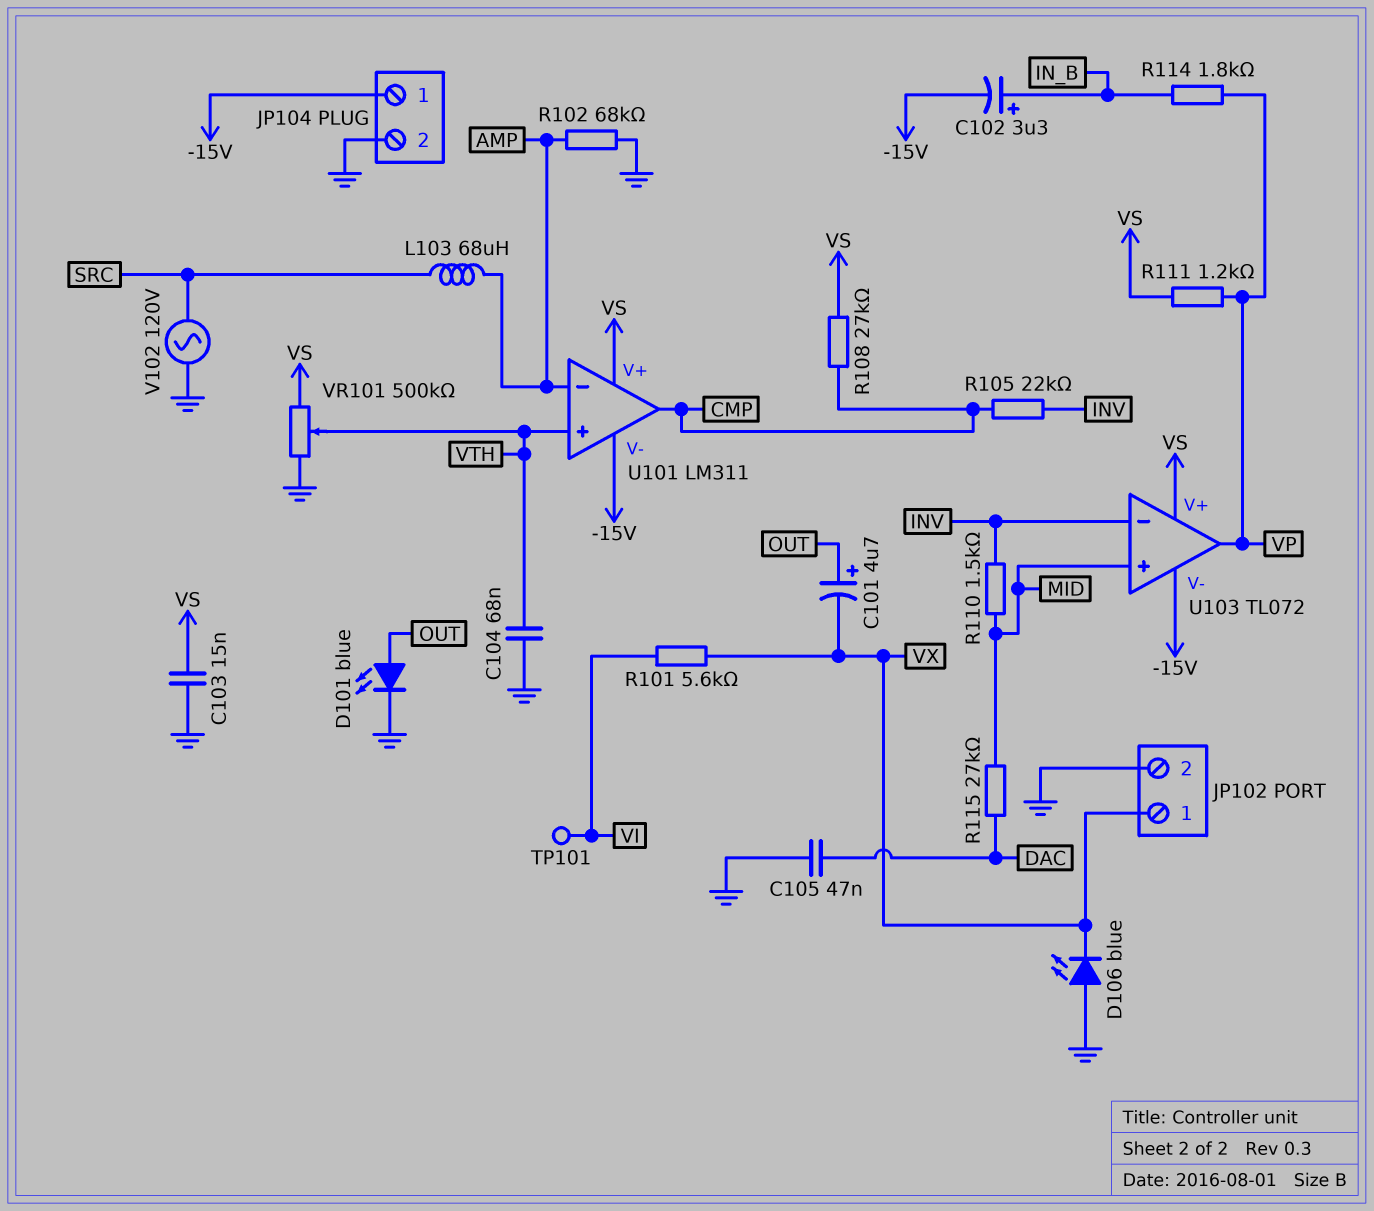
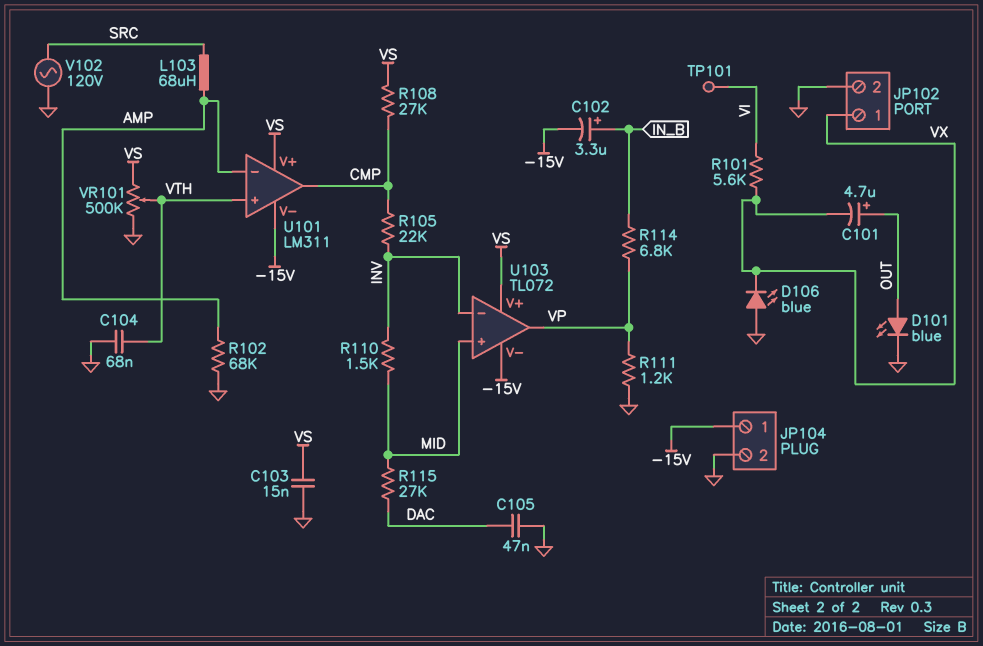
R111: 1.2k (VP, VS) -> 1.2k (GND, VP)
R114: 1.8k (IN_B, VP) -> 6.8k (IN_B, VP)

